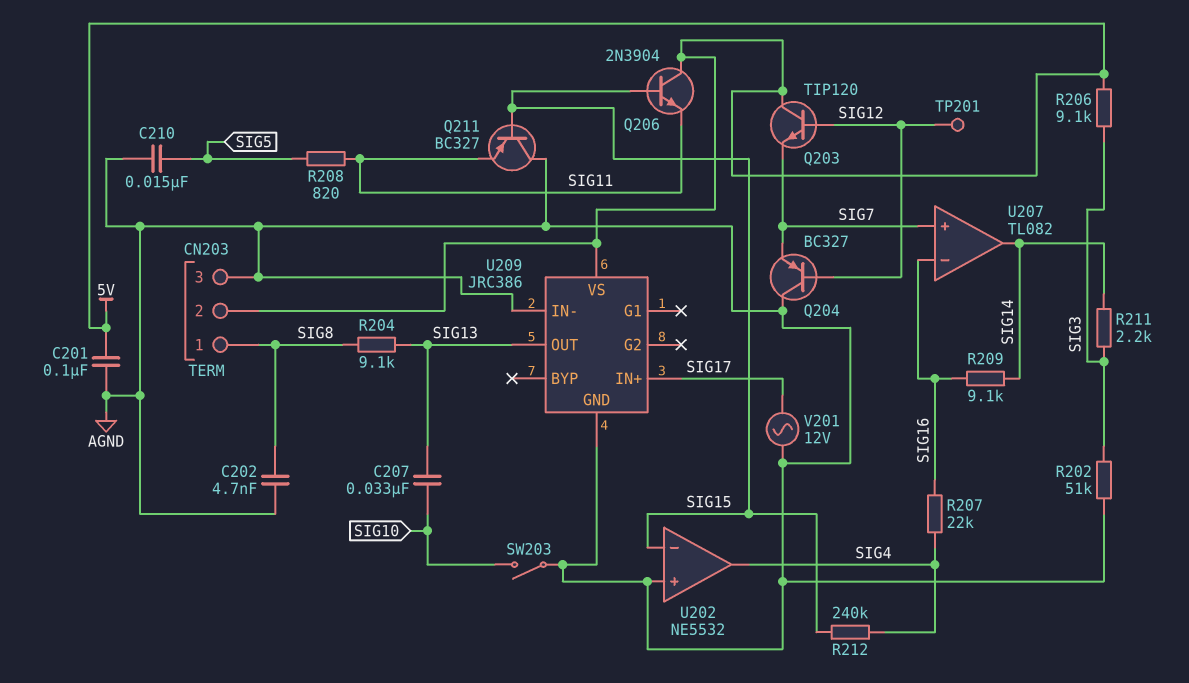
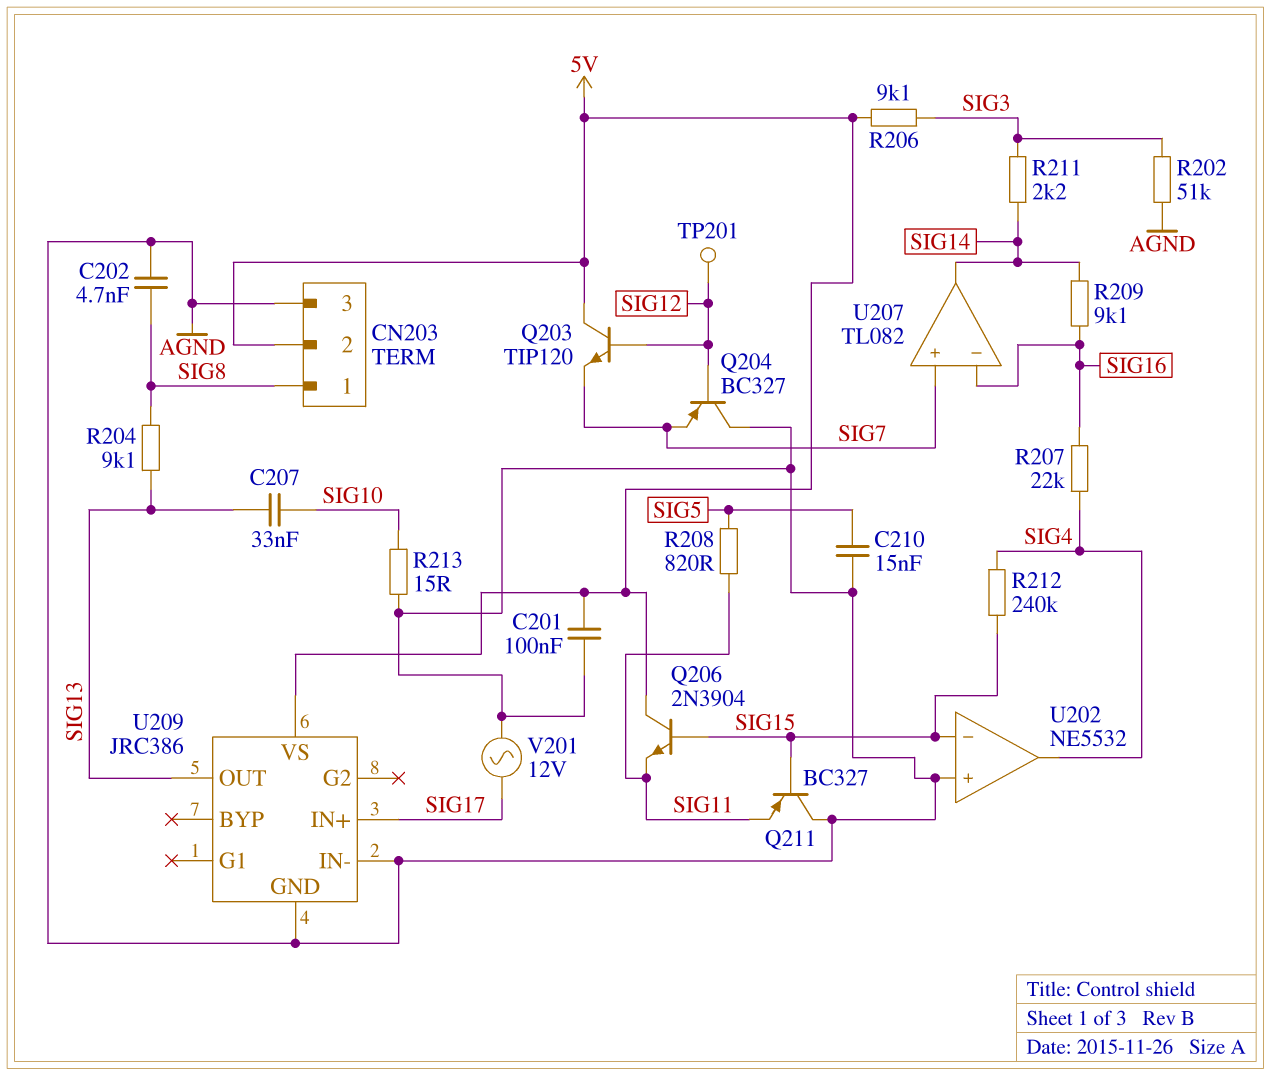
R213: none -> 15 (AGND, SIG10)
SW203: switch (AGND, SIG10) -> none

